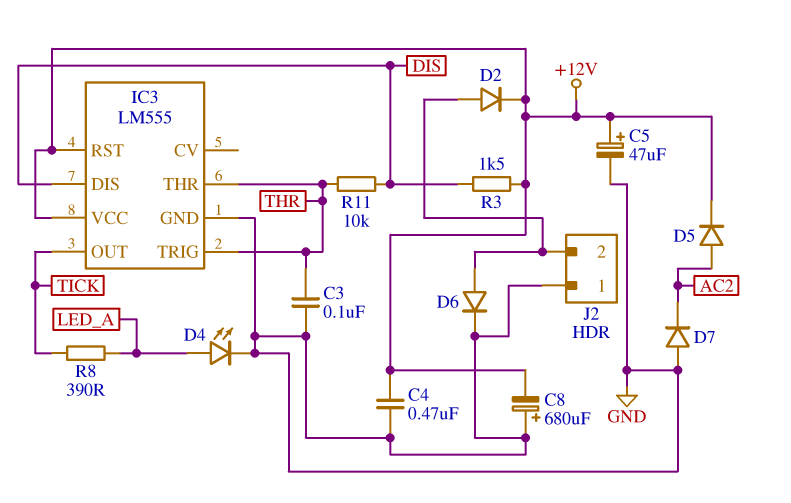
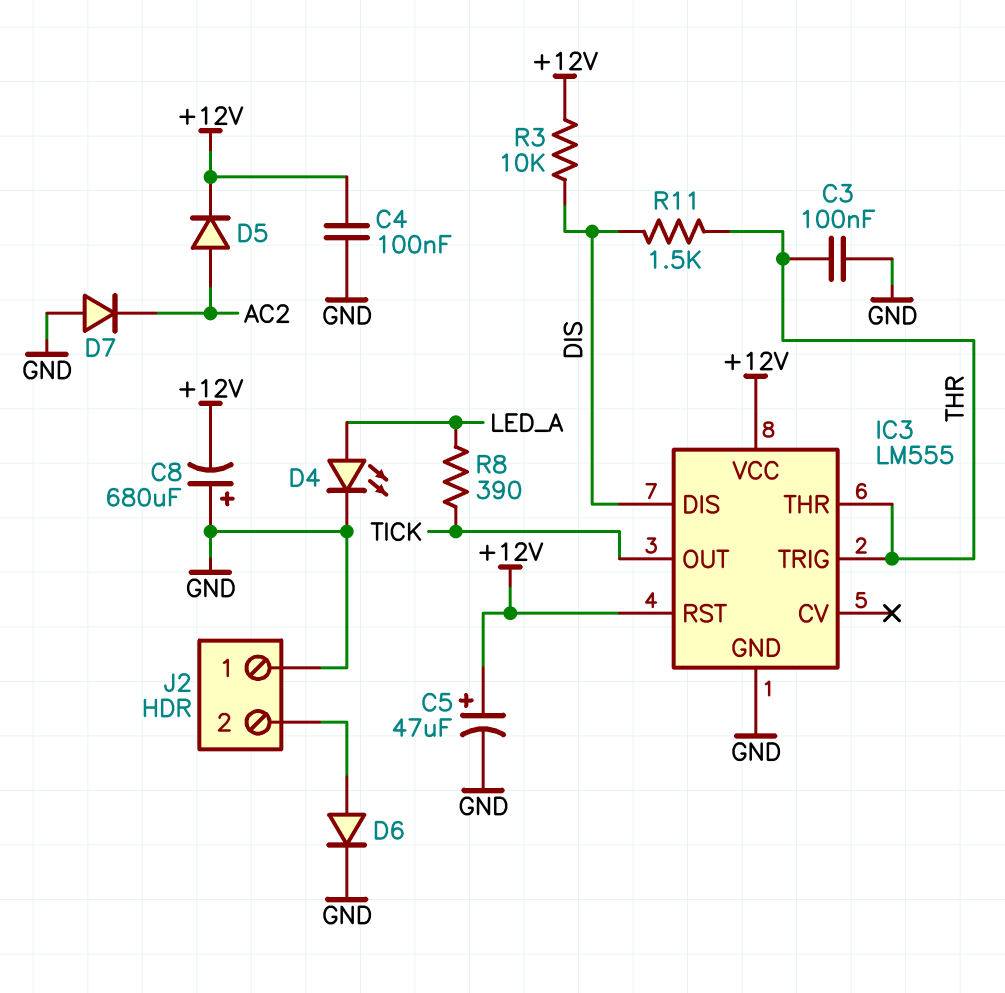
C4: 470nF (+12V, GND) -> 100nF (+12V, GND)
D2: diode (A J2/2, K +12V) -> none
R3: 1.5k (+12V, DIS) -> 10k (+12V, DIS)
R11: 10k (DIS, THR) -> 1.5k (DIS, THR)

